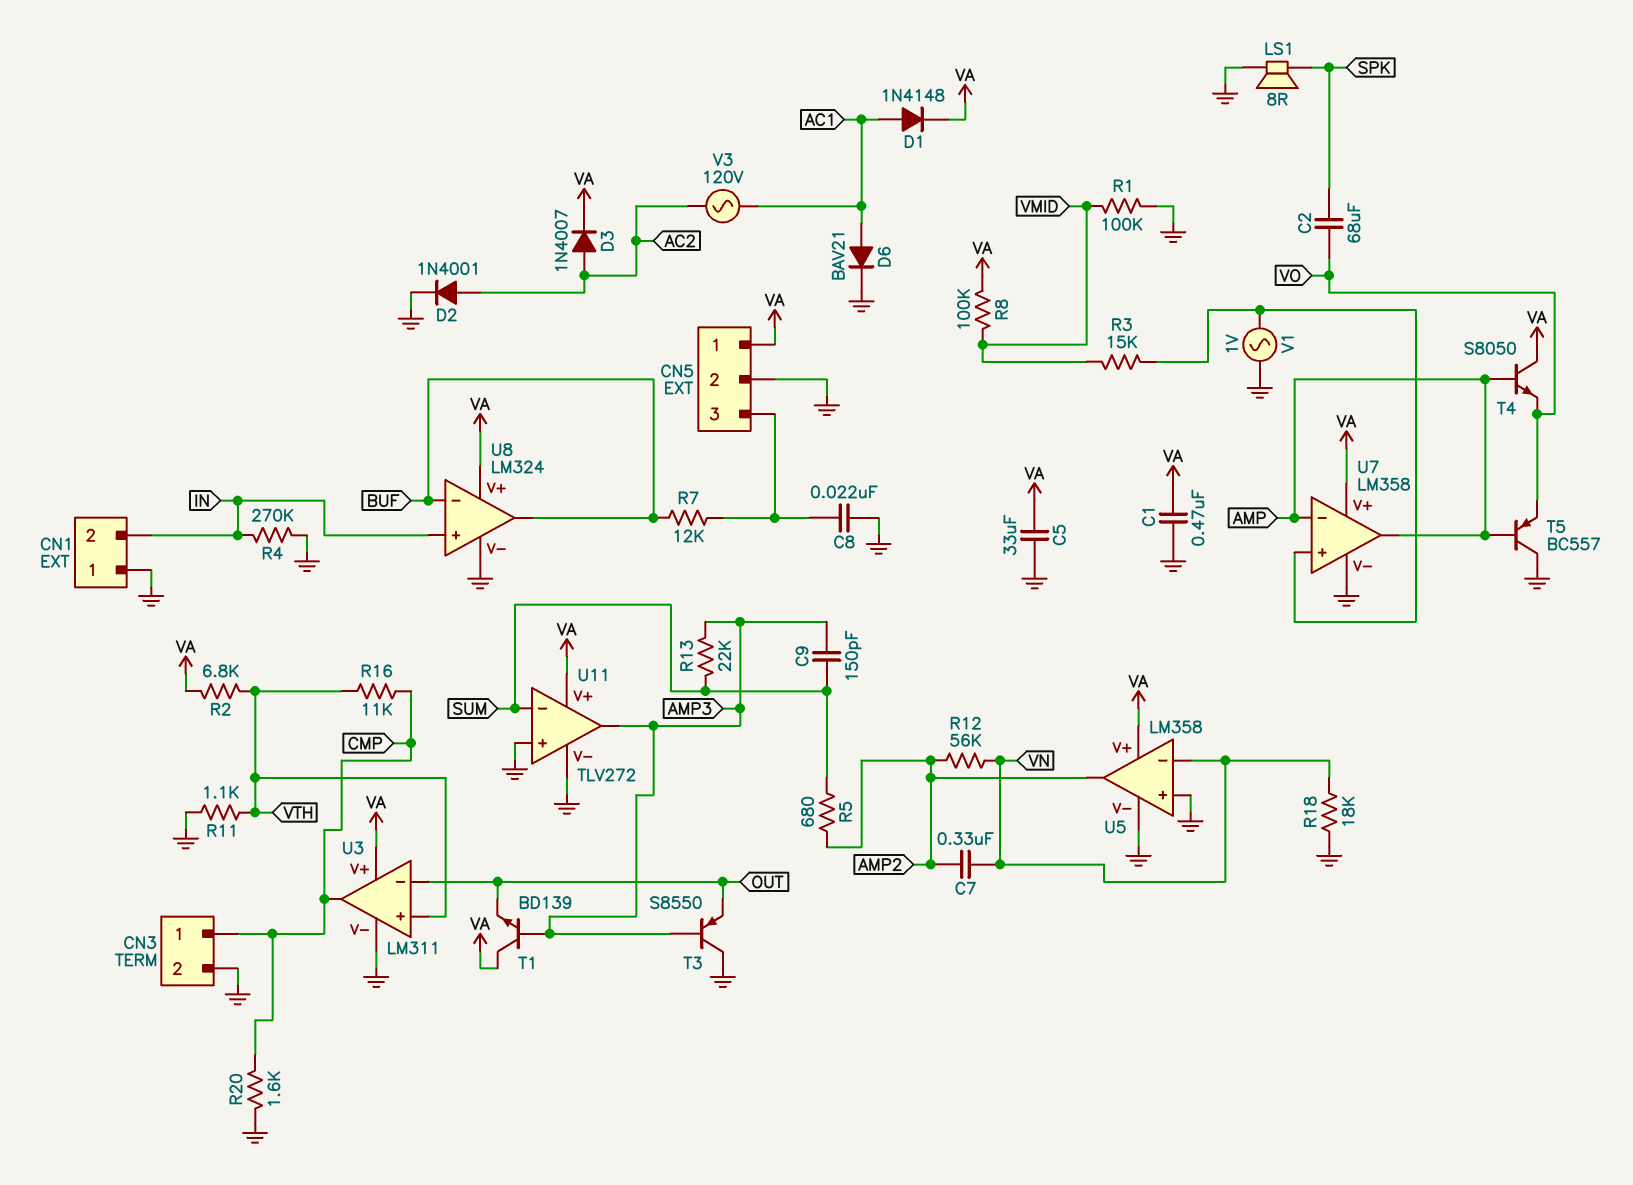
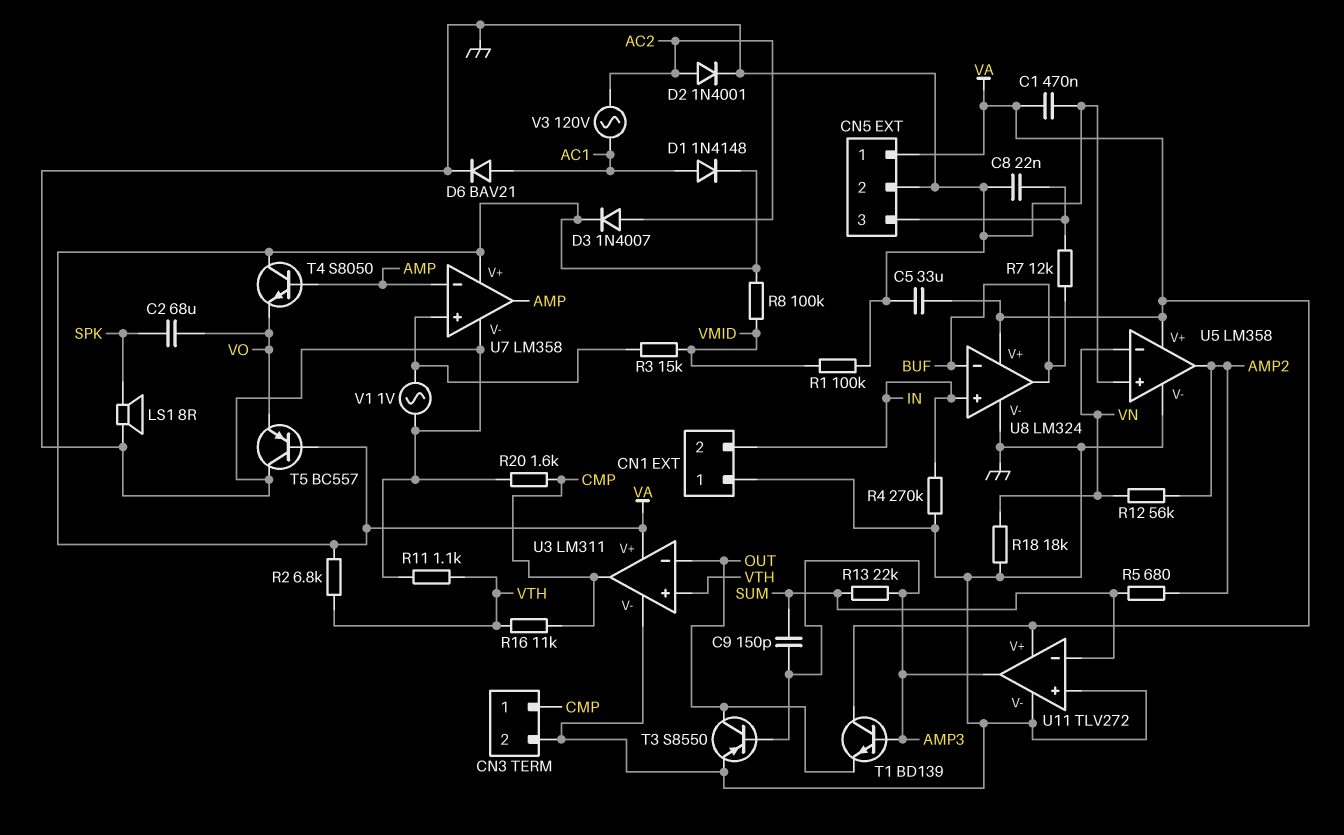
C7: 330nF (AMP2, VN) -> none
T3: PNP S8550 (B AMP3, C GND, E OUT) -> PNP S8550 (B AMP3, C OUT, E GND)
T5: PNP BC557 (B AMP, C GND, E VO) -> PNP BC557 (B VA, C GND, E VO)

